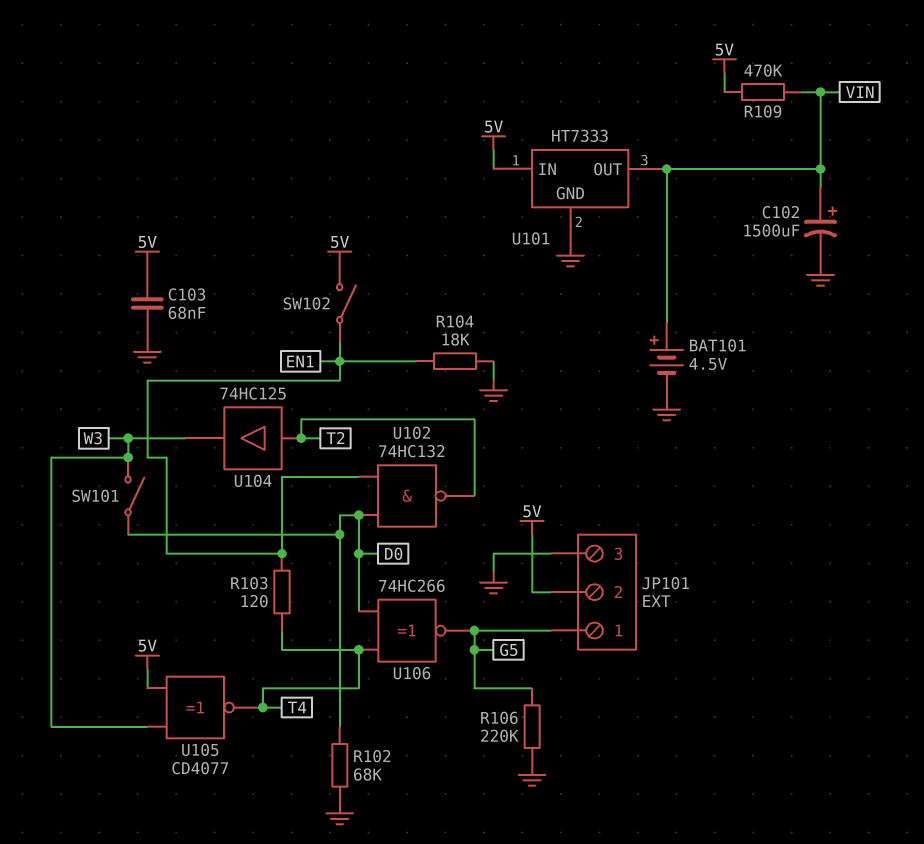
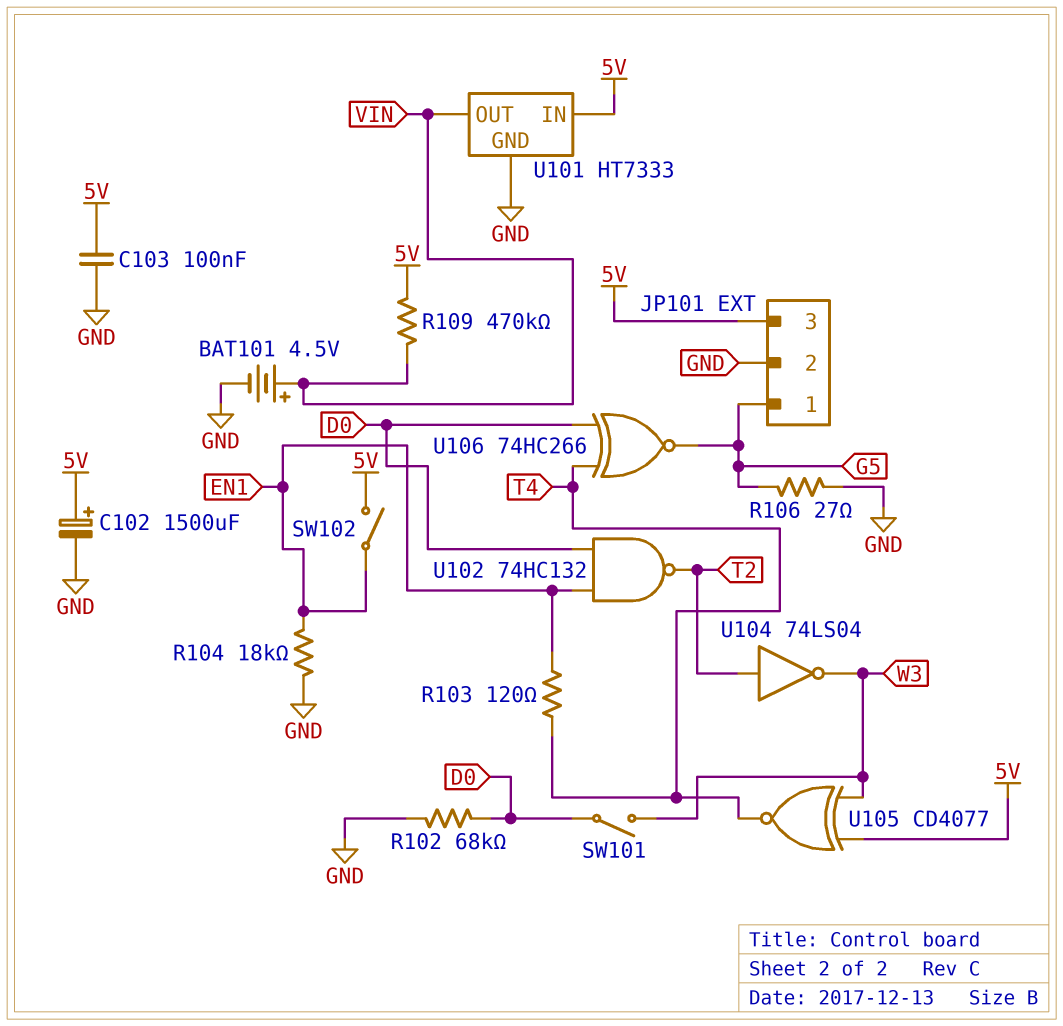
C102: 1500uF (plus VIN, minus GND) -> 1500uF (plus 5V, minus GND)
C103: 68nF (5V, GND) -> 100nF (5V, GND)
JP101 pin 2: 5V -> GND
JP101 pin 3: GND -> 5V
R106: 220k (G5, GND) -> 27 (G5, GND)
U104: buffer 74HC125 (in T2, out W3) -> NOT 74LS04 (in T2, out W3)

